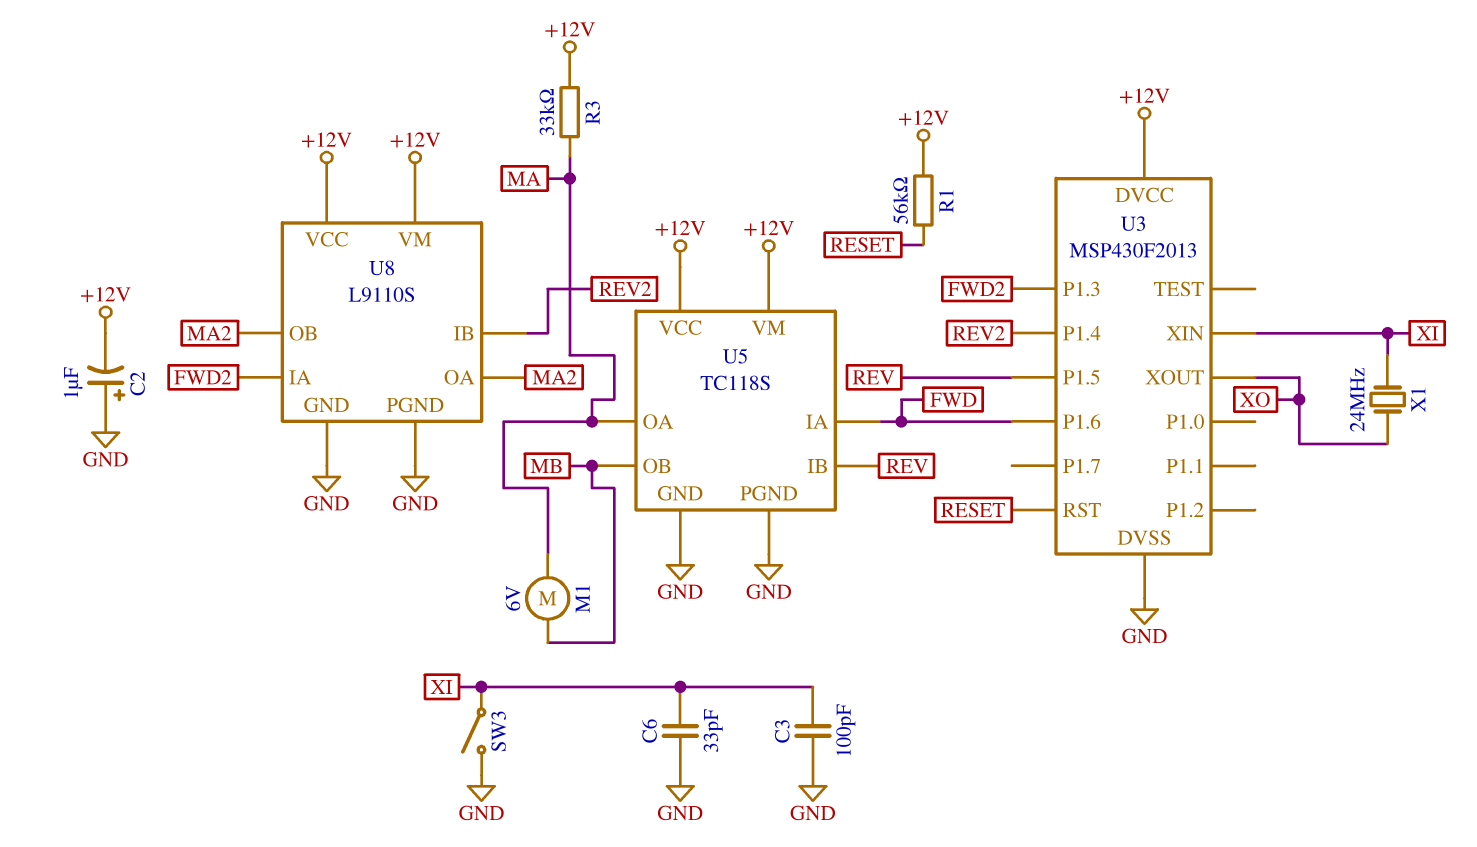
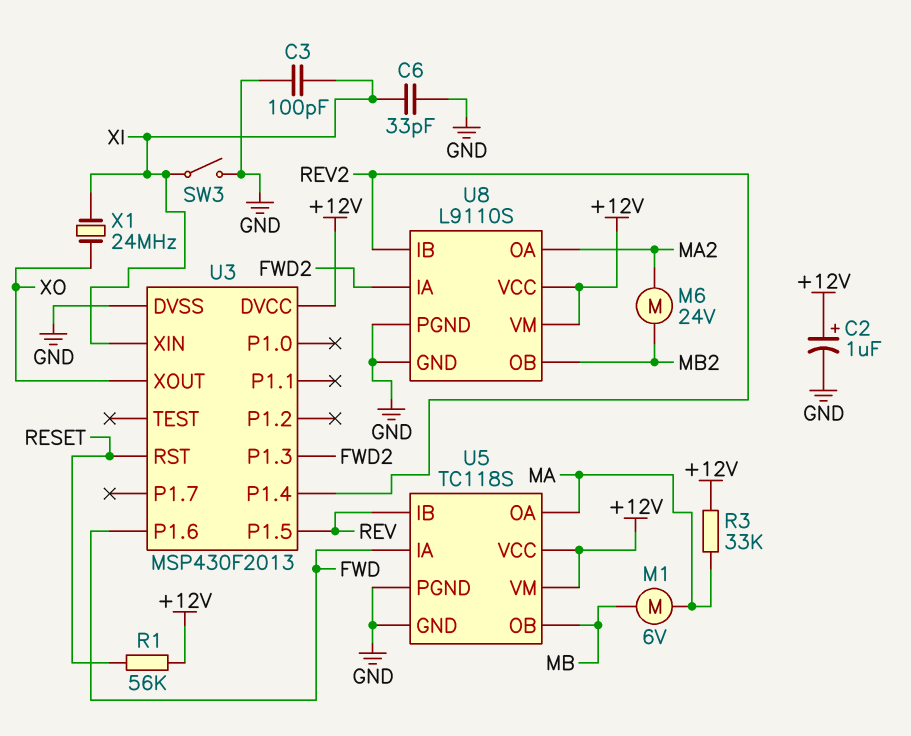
C2: 1uF (plus GND, minus +12V) -> 1uF (plus +12V, minus GND)
M6: none -> motor 24V (MA2, MB2)
U8 pin OB: MA2 -> MB2

